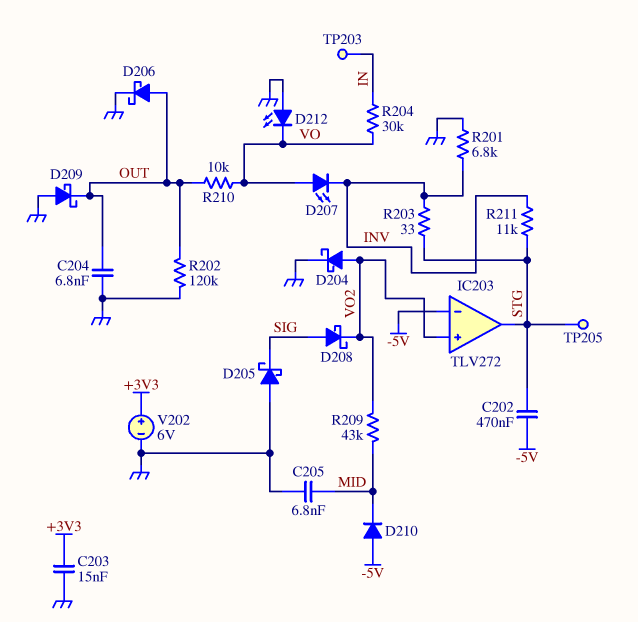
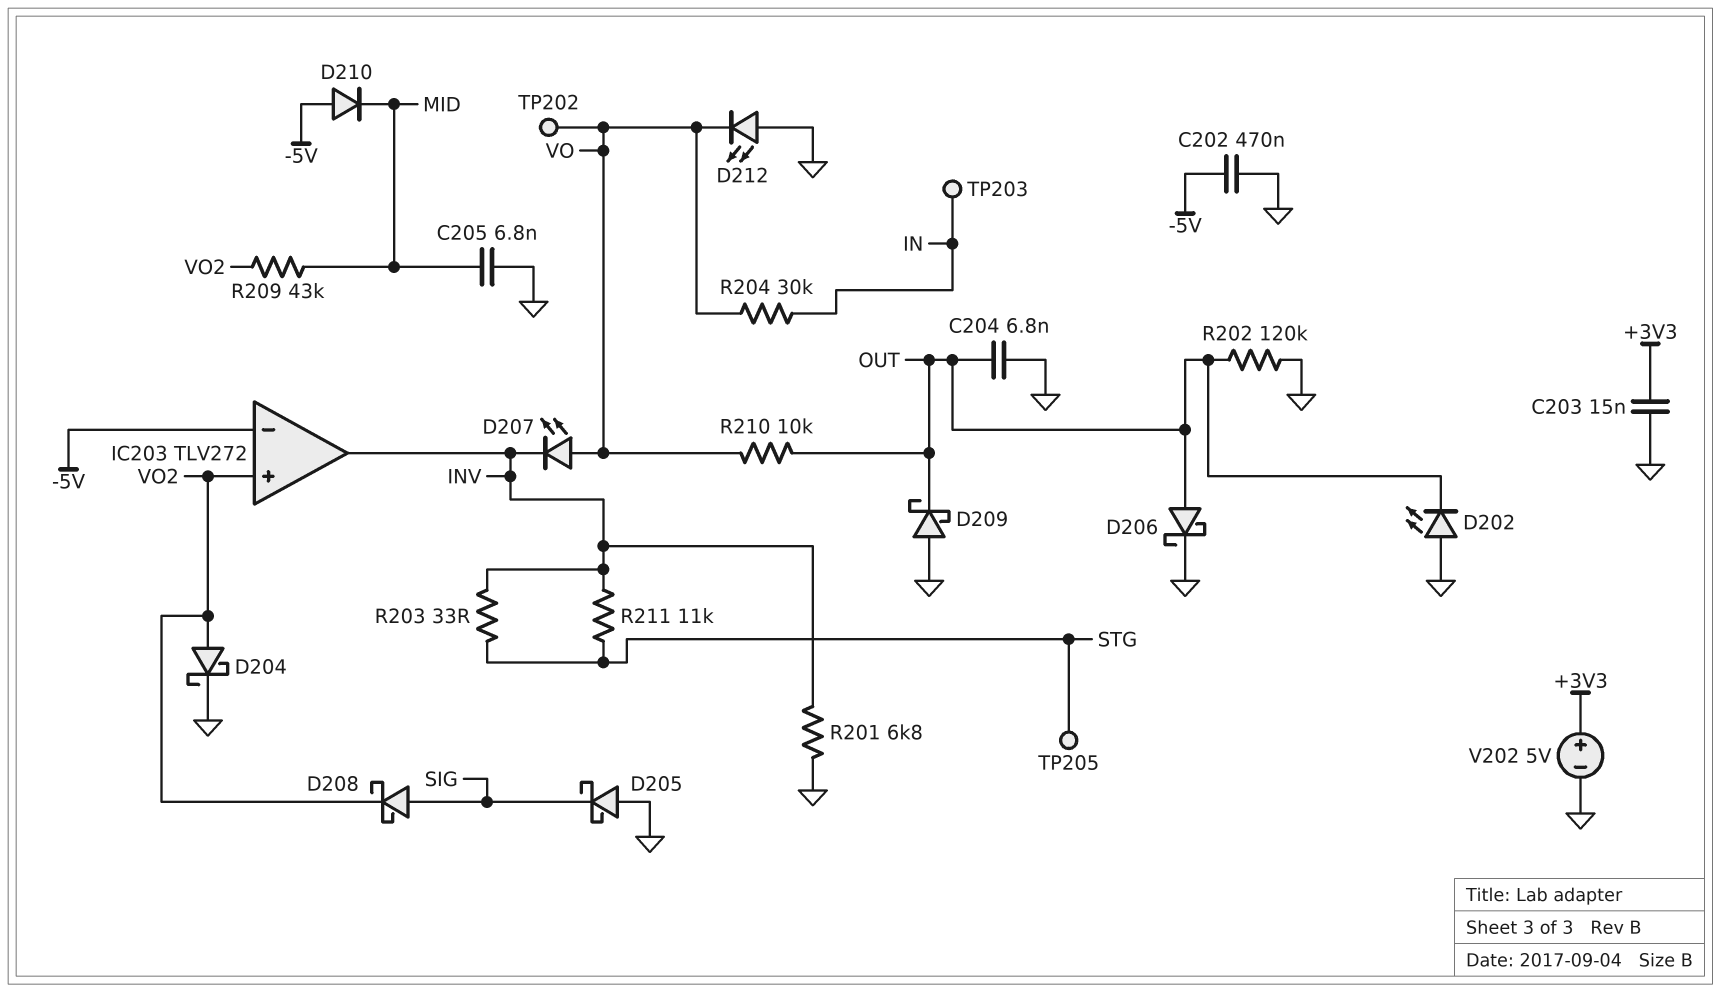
C202: 470nF (-5V, STG) -> 470nF (-5V, GND)
D202: none -> LED (A GND, K OUT)
IC203 pin out: STG -> INV
TP202: none -> test point (VO)
V202: 6V (plus +3V3, minus GND) -> 5V (plus +3V3, minus GND)

